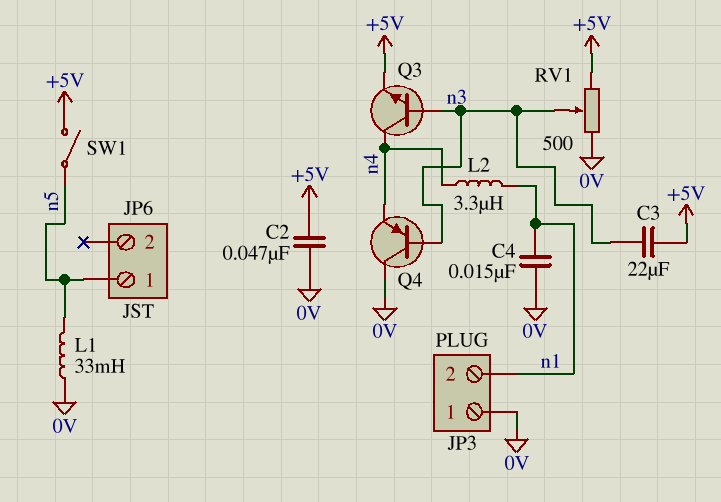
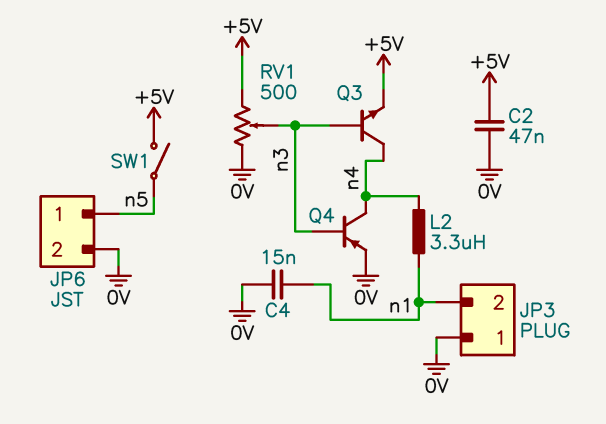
C3: 22uF (+5V, n3) -> none
JP6 pin 2: none -> 0V
L1: 33mH (0V, n5) -> none
Q4: PNP (B n3, C 0V, E n4) -> PNP (B n3, C n4, E 0V)

